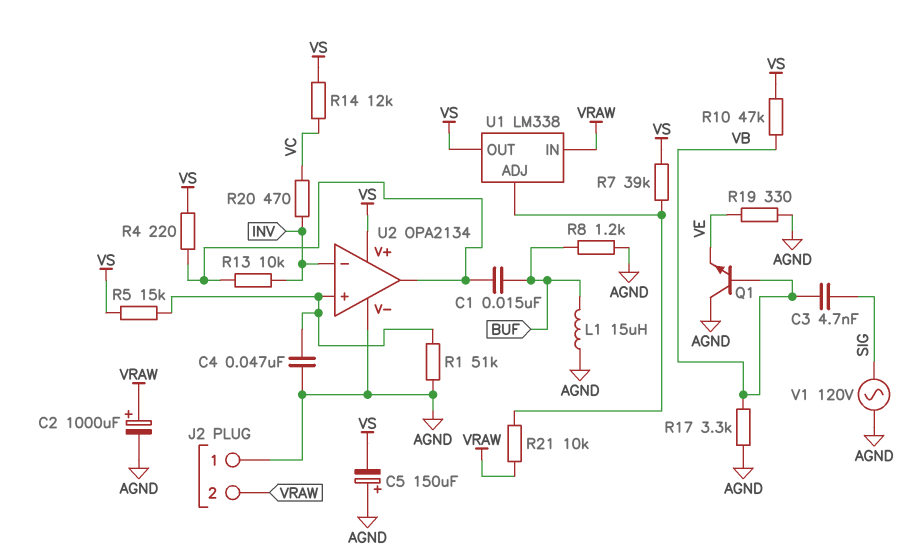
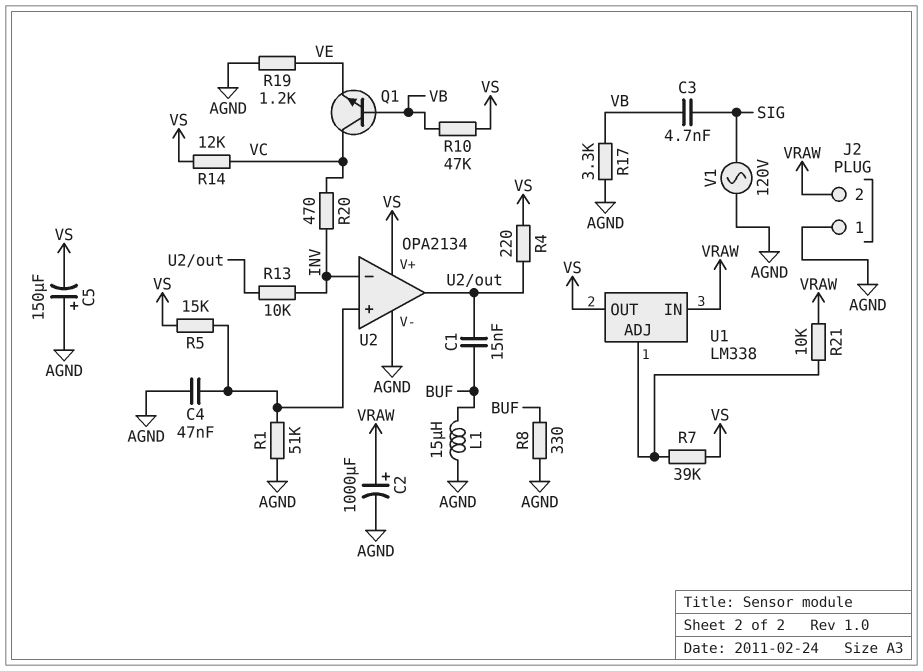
Q1: NPN (B VB, C AGND, E VE) -> NPN (B VB, C VC, E VE)
R8: 1.2k (AGND, BUF) -> 330 (AGND, BUF)
R19: 330 (AGND, VE) -> 1.2k (AGND, VE)

